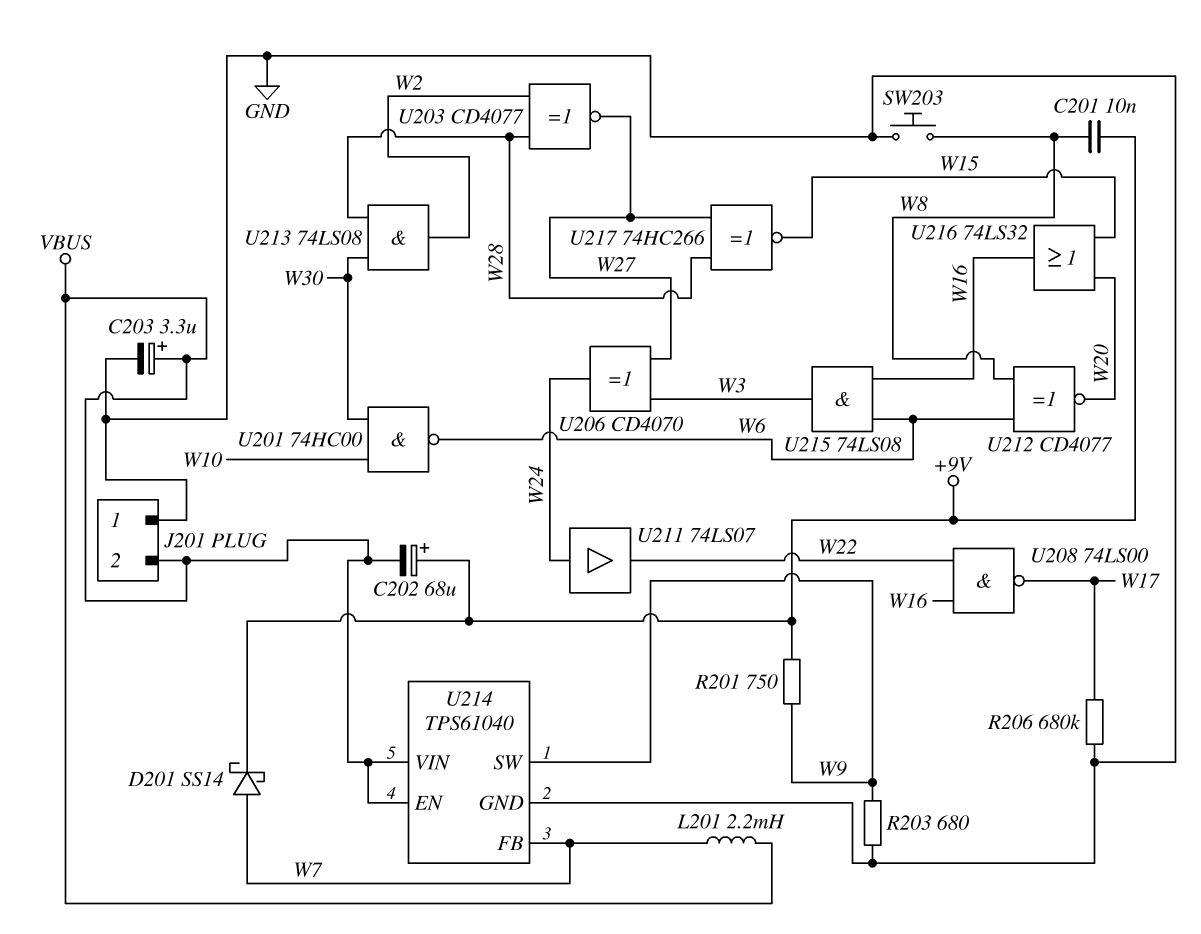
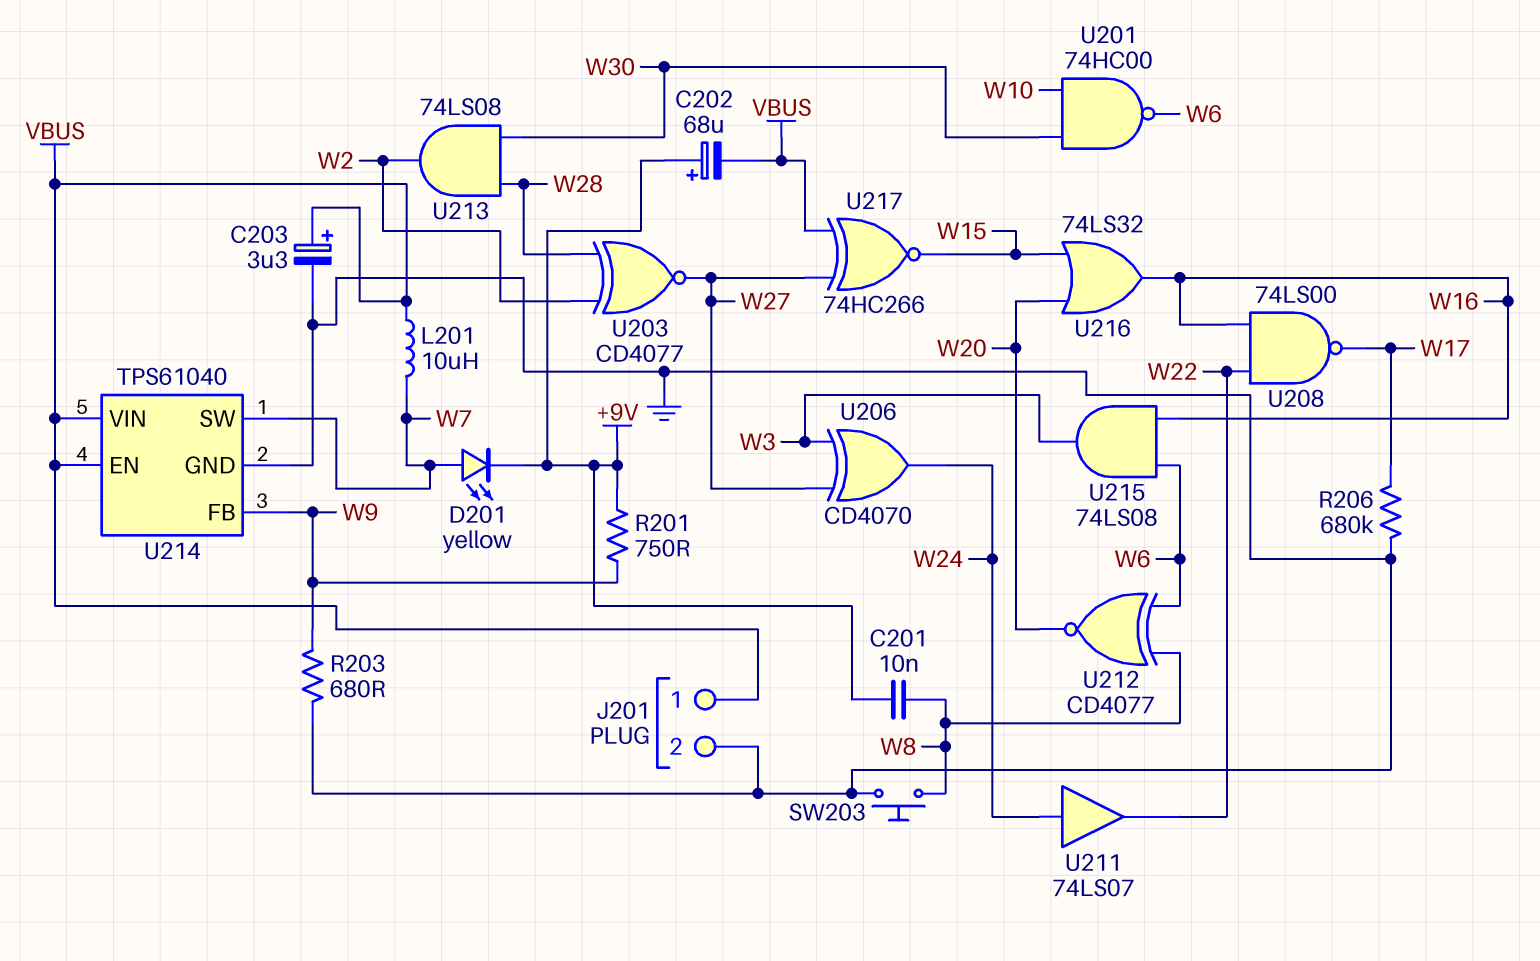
D201: schottky SS14 (A W7, K +9V) -> LED yellow (A W7, K +9V)
J201 pin 1: GND -> VBUS
J201 pin 2: VBUS -> GND
L201: 2.2mH (VBUS, W7) -> 10uH (VBUS, W7)
U214 pin FB: W7 -> W9
U214 pin SW: W9 -> W7
U217: XNOR 74HC266 (in W27, in W28, out W15) -> XNOR 74HC266 (in VBUS, in W27, out W15)

